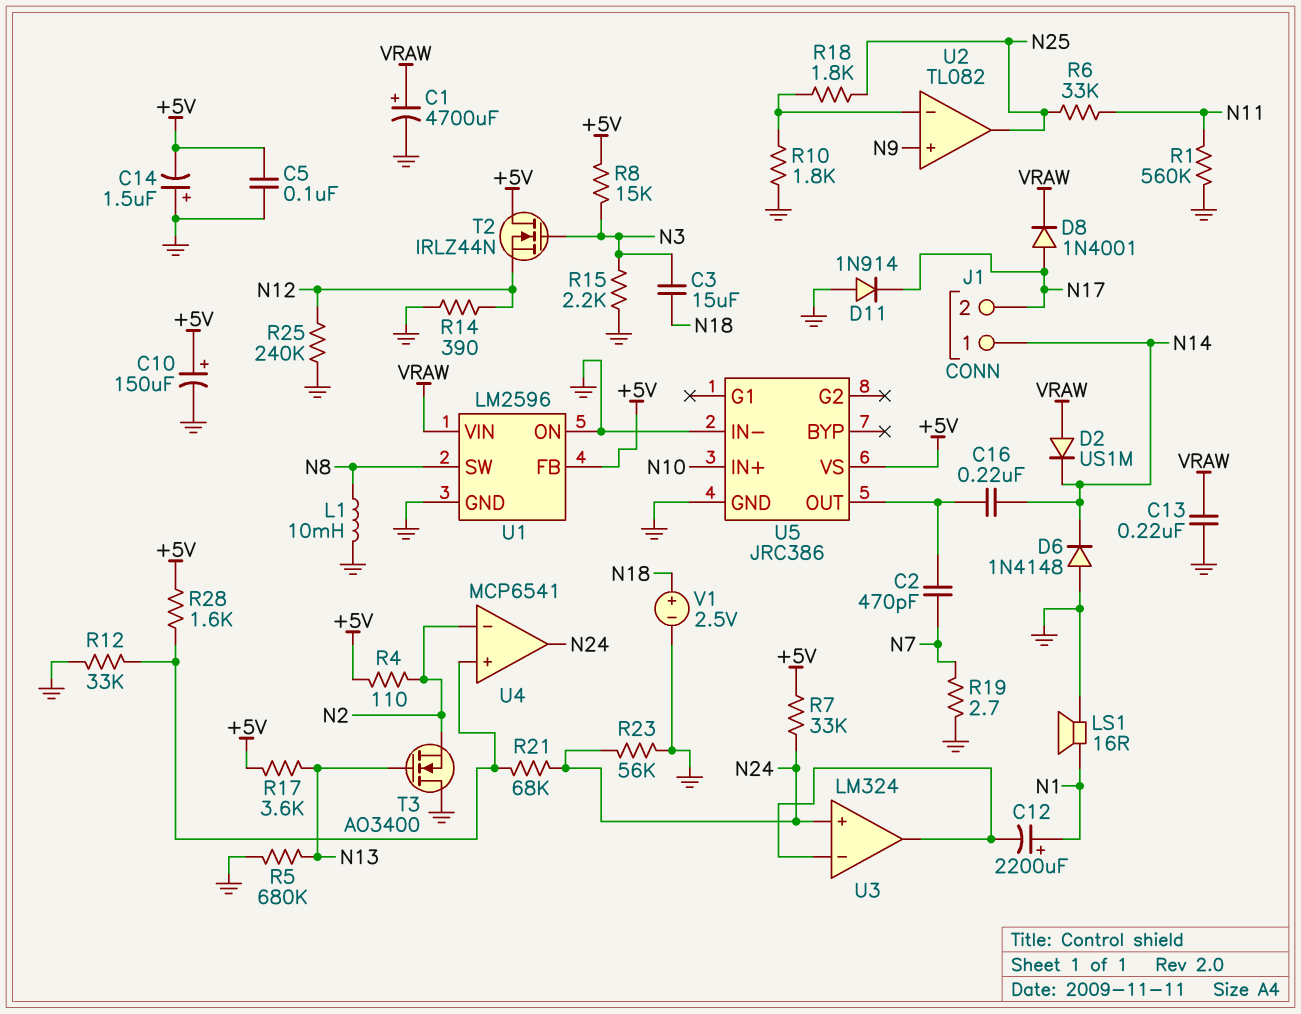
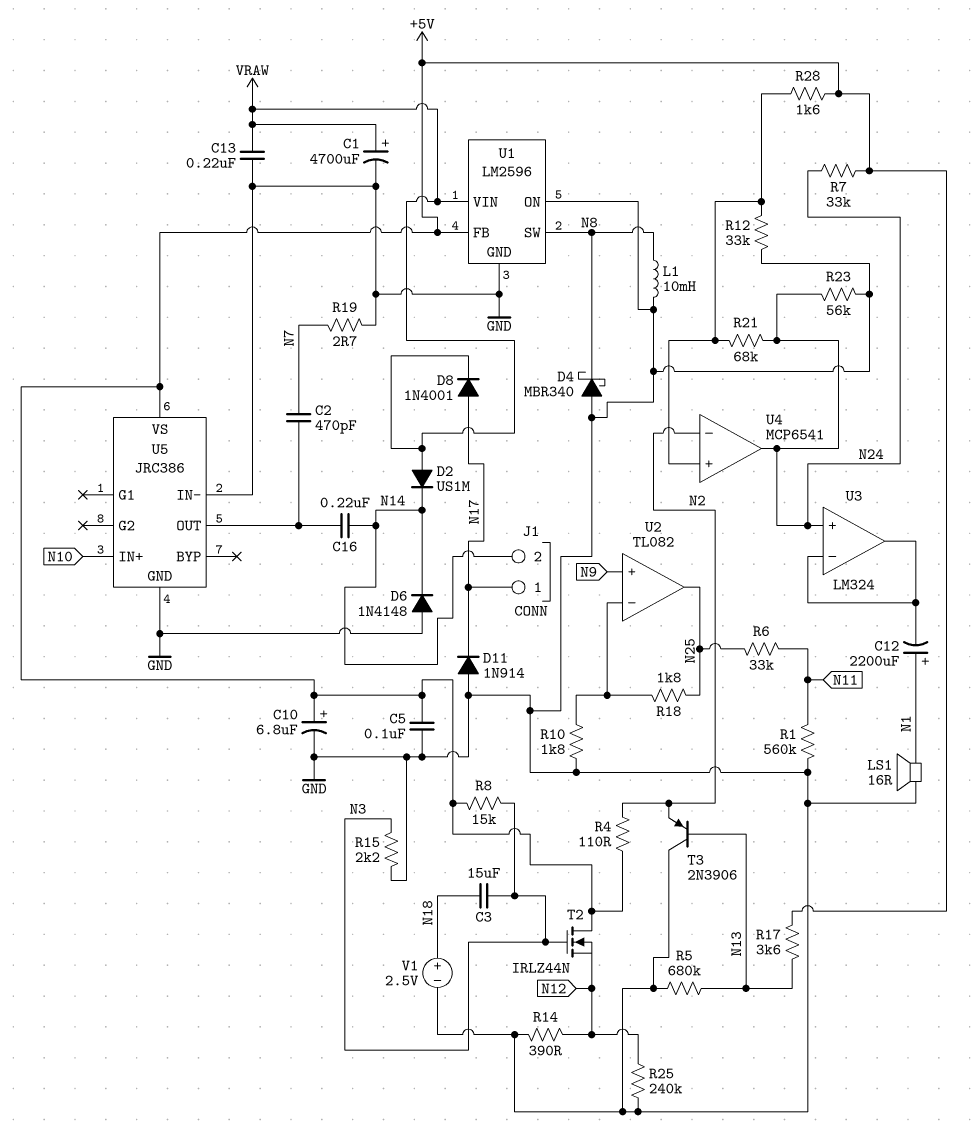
C10: 150uF (plus +5V, minus GND) -> 6.8uF (plus +5V, minus GND)
C14: 1.5uF (plus GND, minus +5V) -> none
D4: none -> schottky MBR340 (A GND, K N8)
J1 pin 1: N14 -> N17
J1 pin 2: N17 -> N14
T3: NMOS AO3400 (G N13, D GND, S N2) -> PNP 2N3906 (B N13, C GND, E N2)

